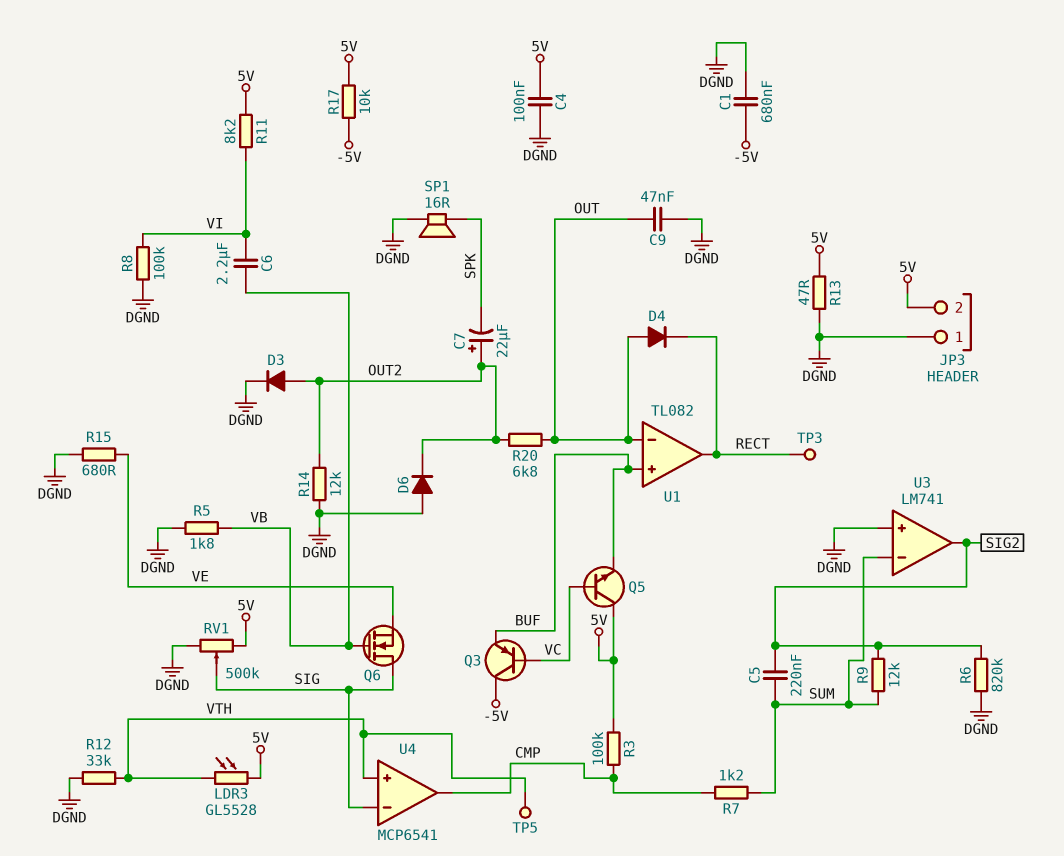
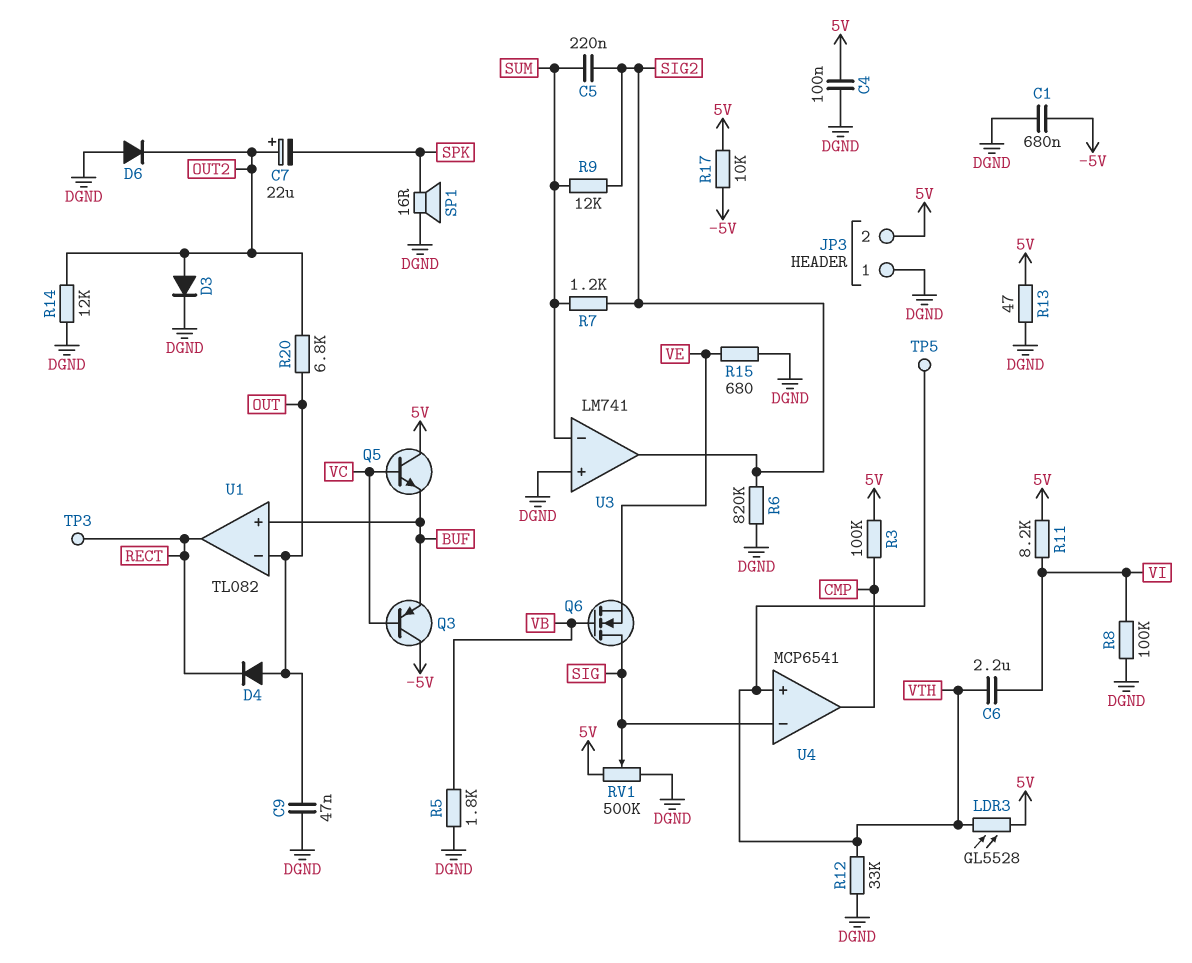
C6: 2.2uF (VB, VI) -> 2.2uF (VI, VTH)
R7: 1.2k (CMP, SUM) -> 1.2k (SIG2, SUM)

